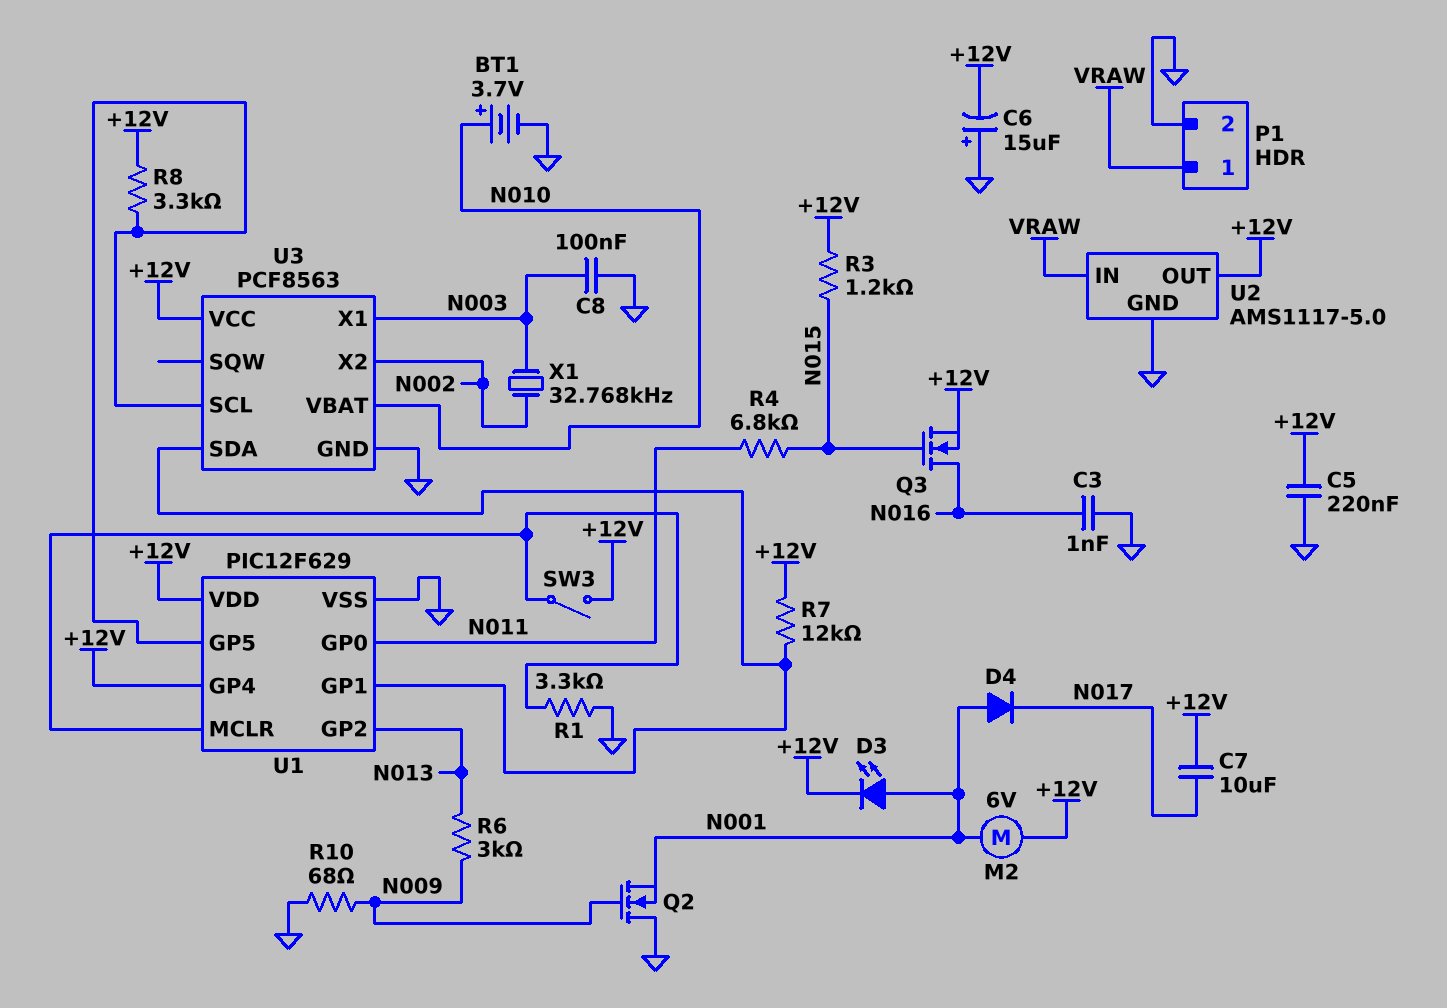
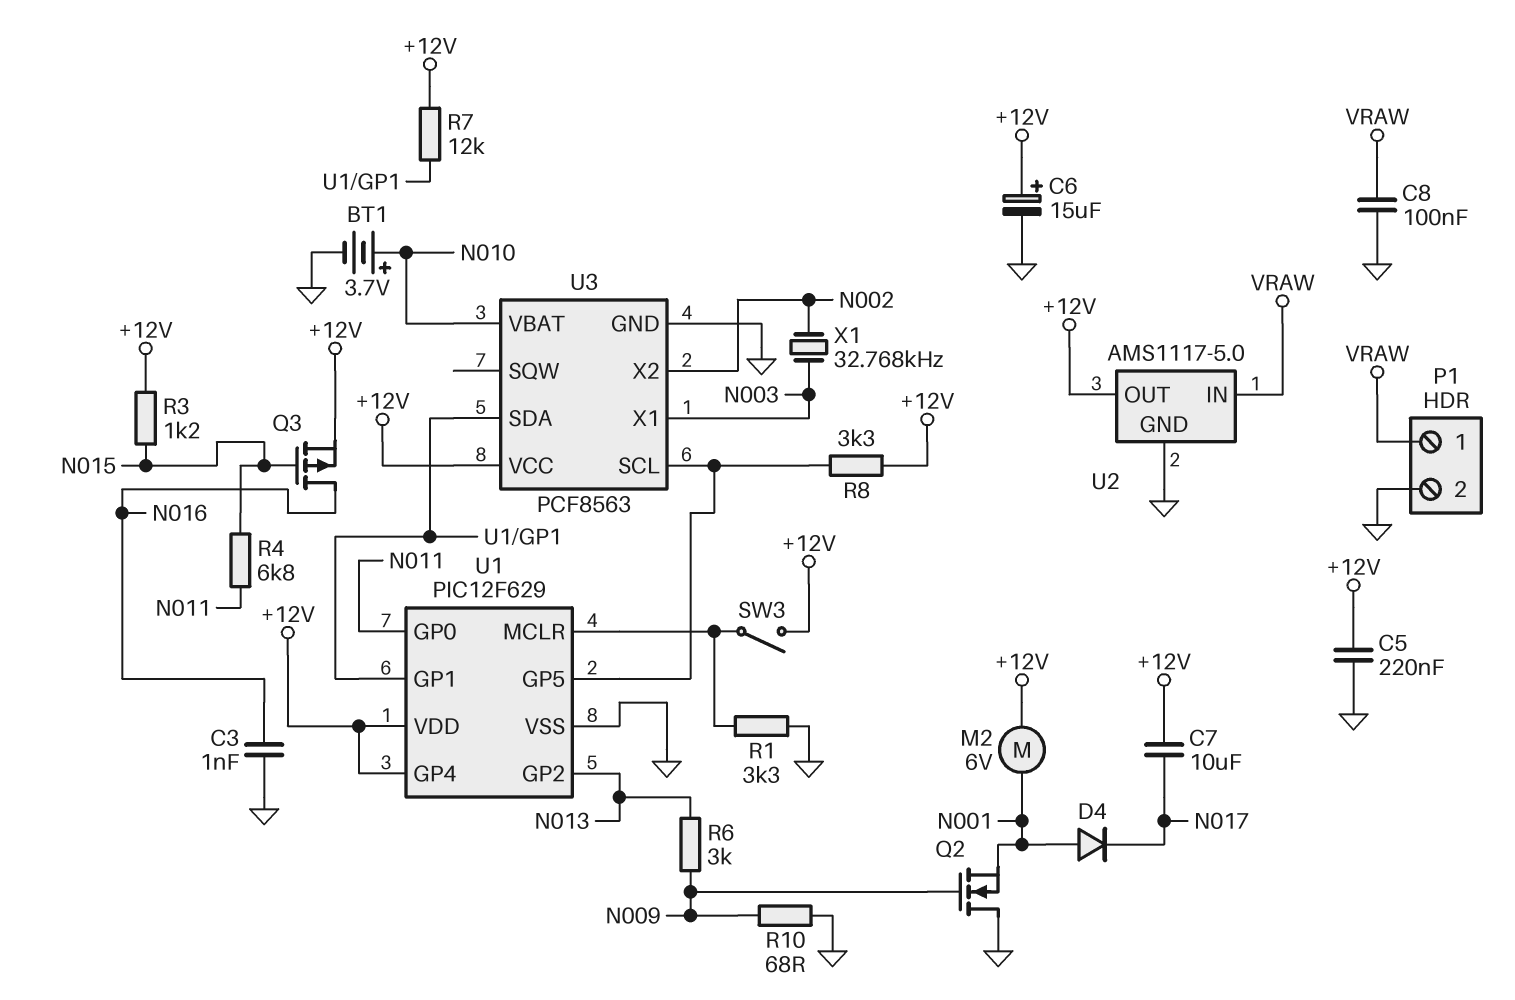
C6: 15uF (plus GND, minus +12V) -> 15uF (plus +12V, minus GND)
C8: 100nF (GND, N003) -> 100nF (GND, VRAW)
D3: LED (A N001, K +12V) -> none
Q3: NMOS (G N015, D N016, S +12V) -> PMOS (G N015, D N016, S +12V)

